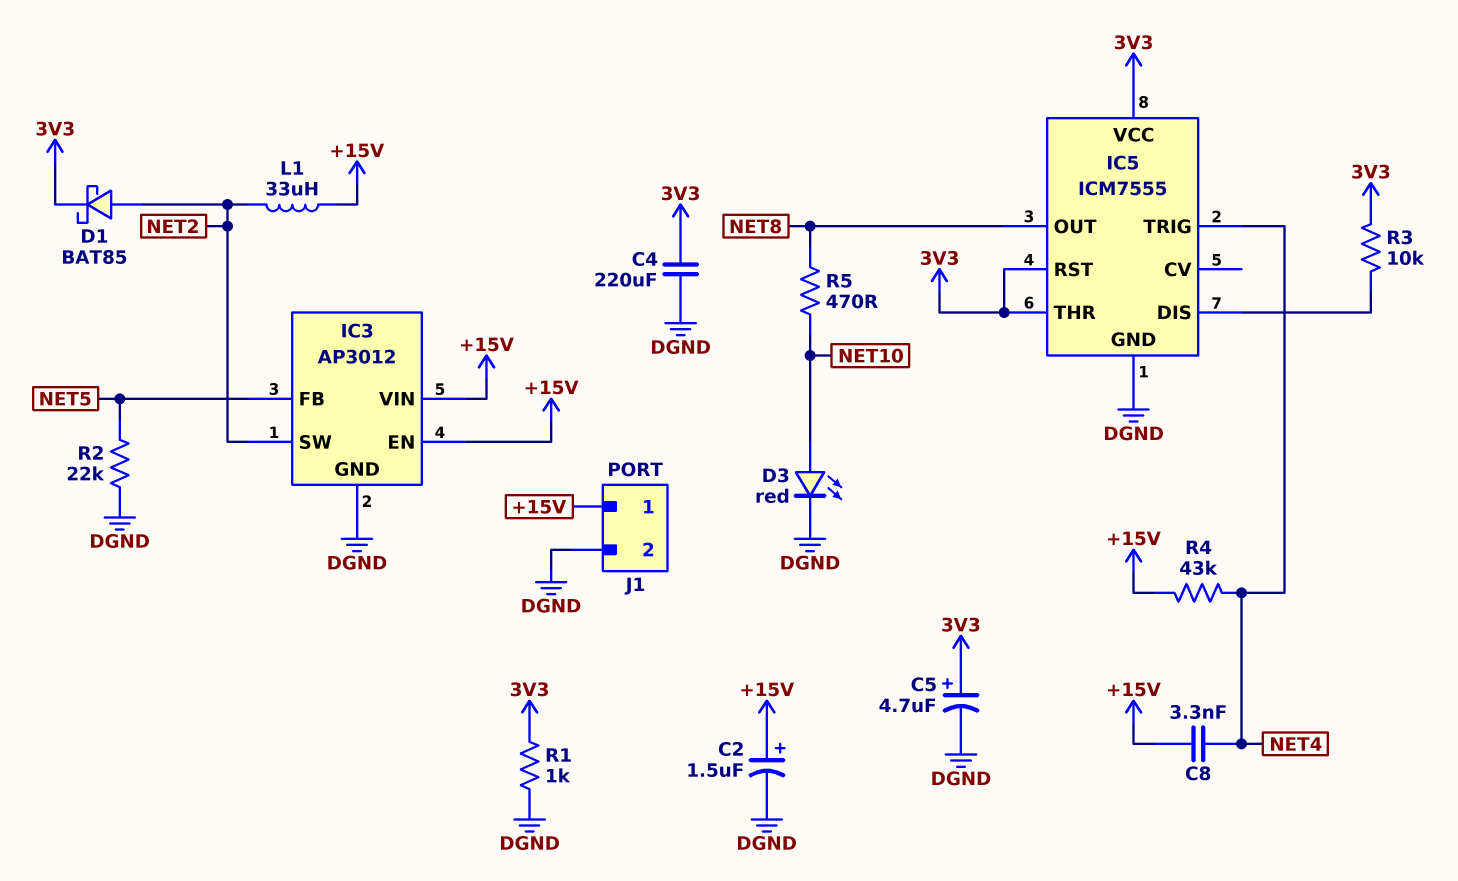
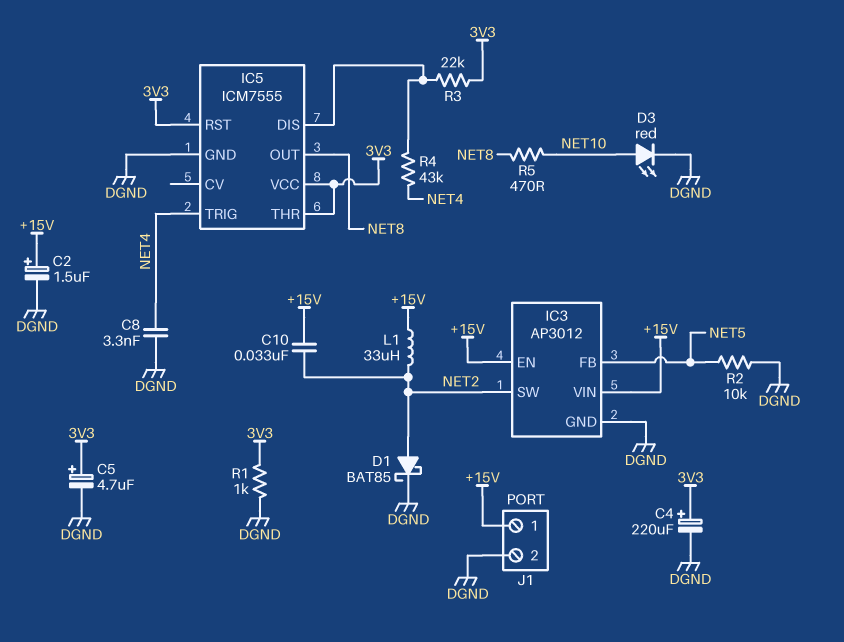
C4: 220uF (3V3, DGND) -> 220uF (plus 3V3, minus DGND)
C8: 3.3nF (+15V, NET4) -> 3.3nF (DGND, NET4)
C10: none -> 33nF (+15V, NET2)
D1: schottky BAT85 (A NET2, K 3V3) -> schottky BAT85 (A NET2, K DGND)
R2: 22k (DGND, NET5) -> 10k (DGND, NET5)
R3: 10k (3V3, IC5/DIS) -> 22k (3V3, IC5/DIS)
R4: 43k (+15V, NET4) -> 43k (IC5/DIS, NET4)

